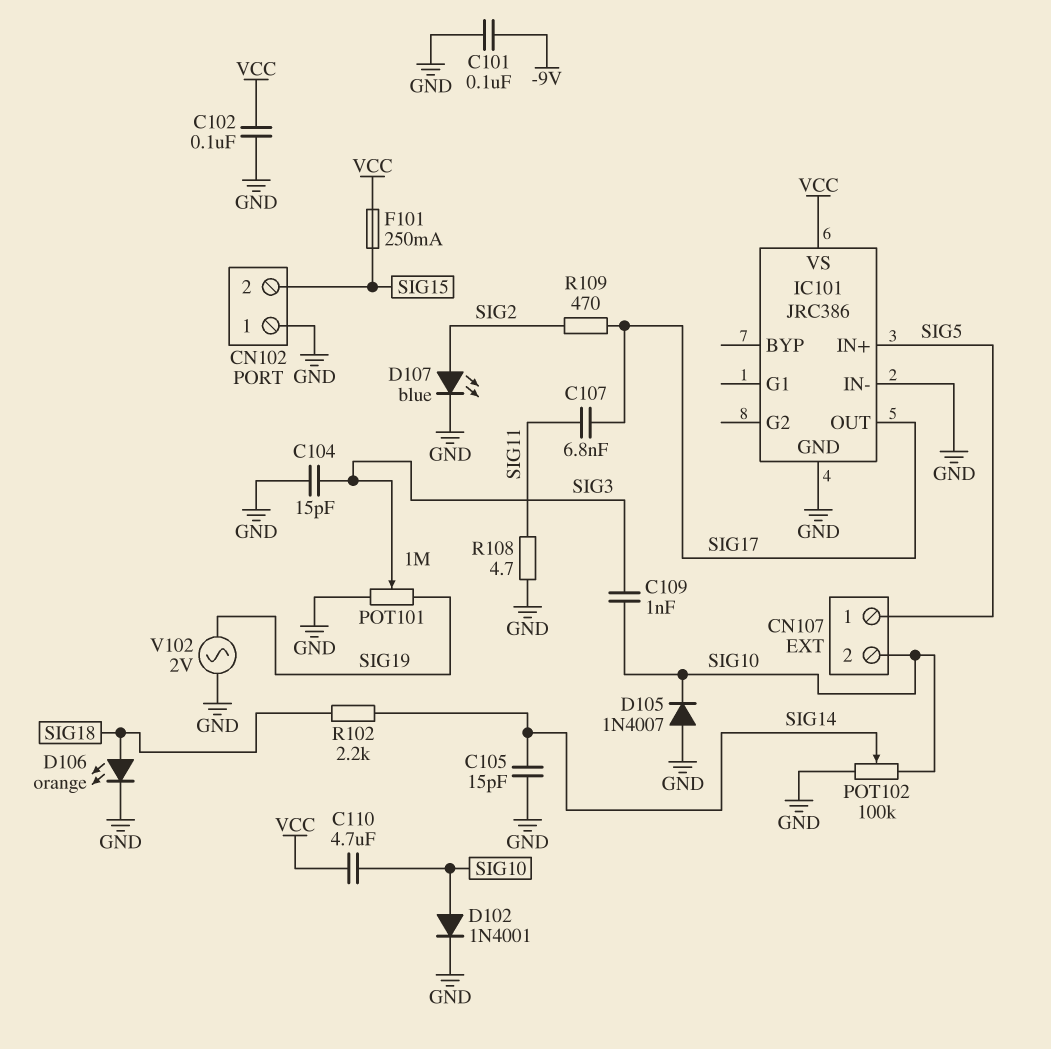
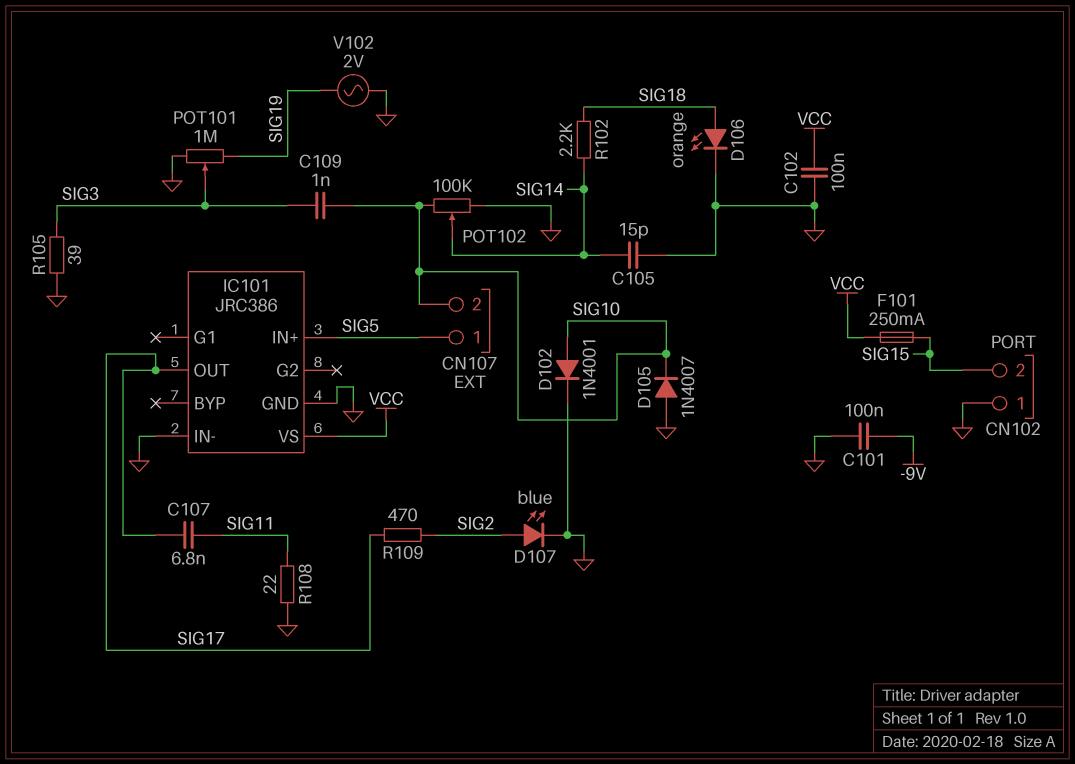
C104: 15pF (GND, SIG3) -> none
C110: 4.7uF (SIG10, VCC) -> none
R105: none -> 39 (GND, SIG3)
R108: 4.7 (GND, SIG11) -> 22 (GND, SIG11)

